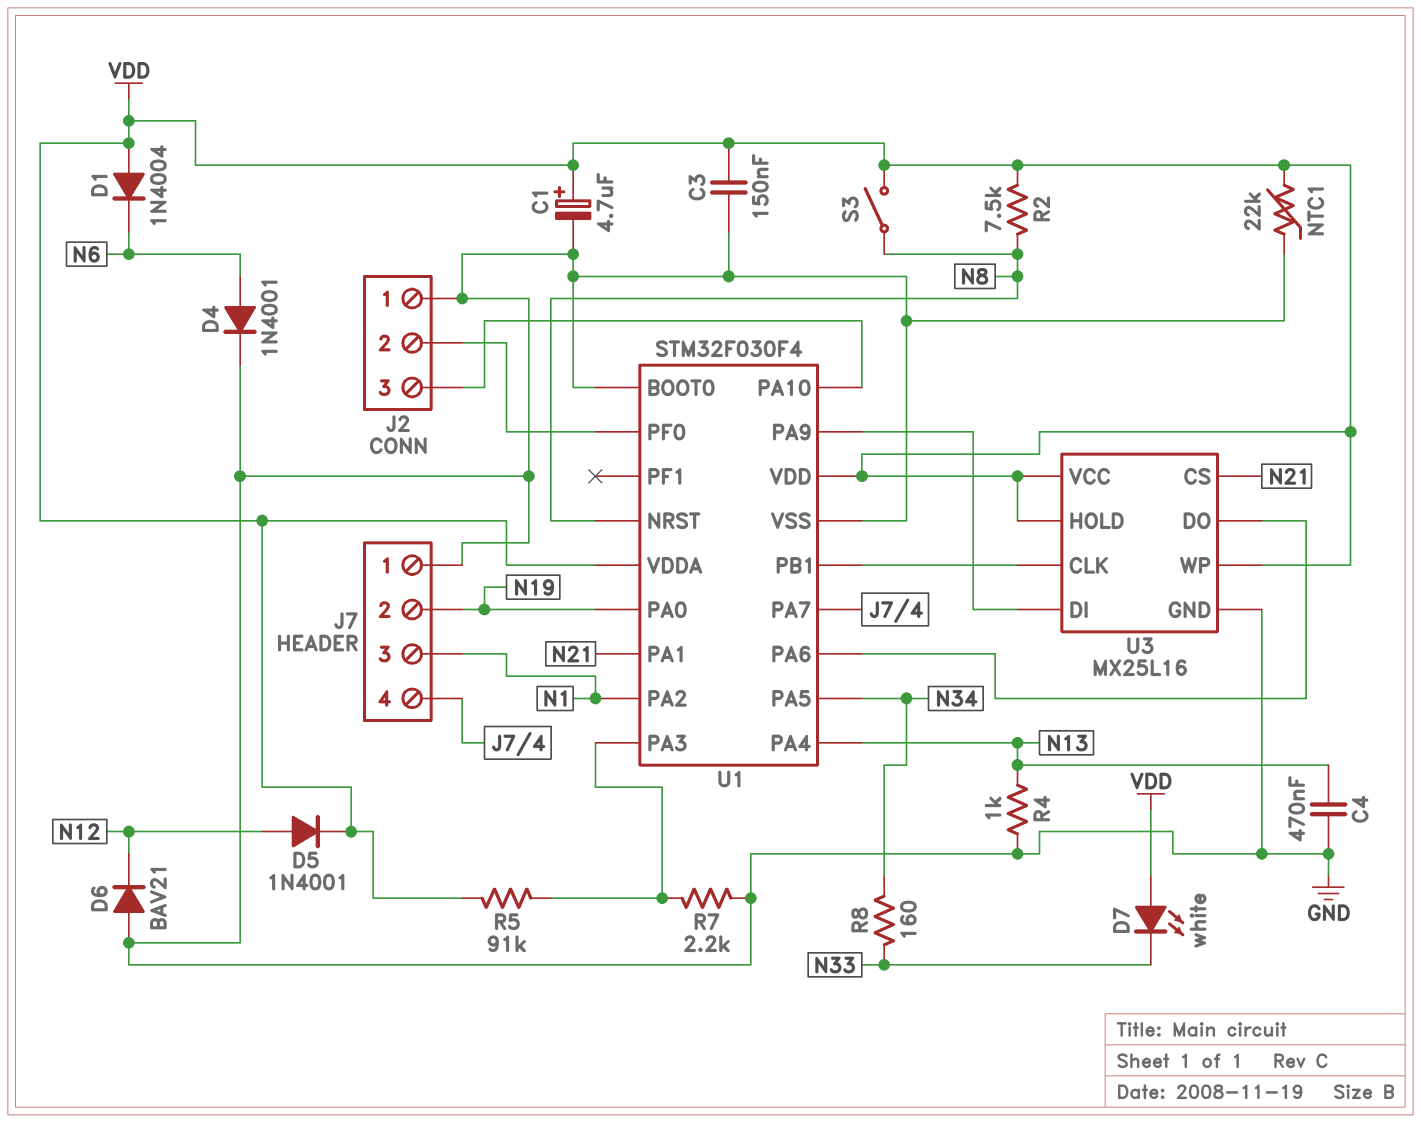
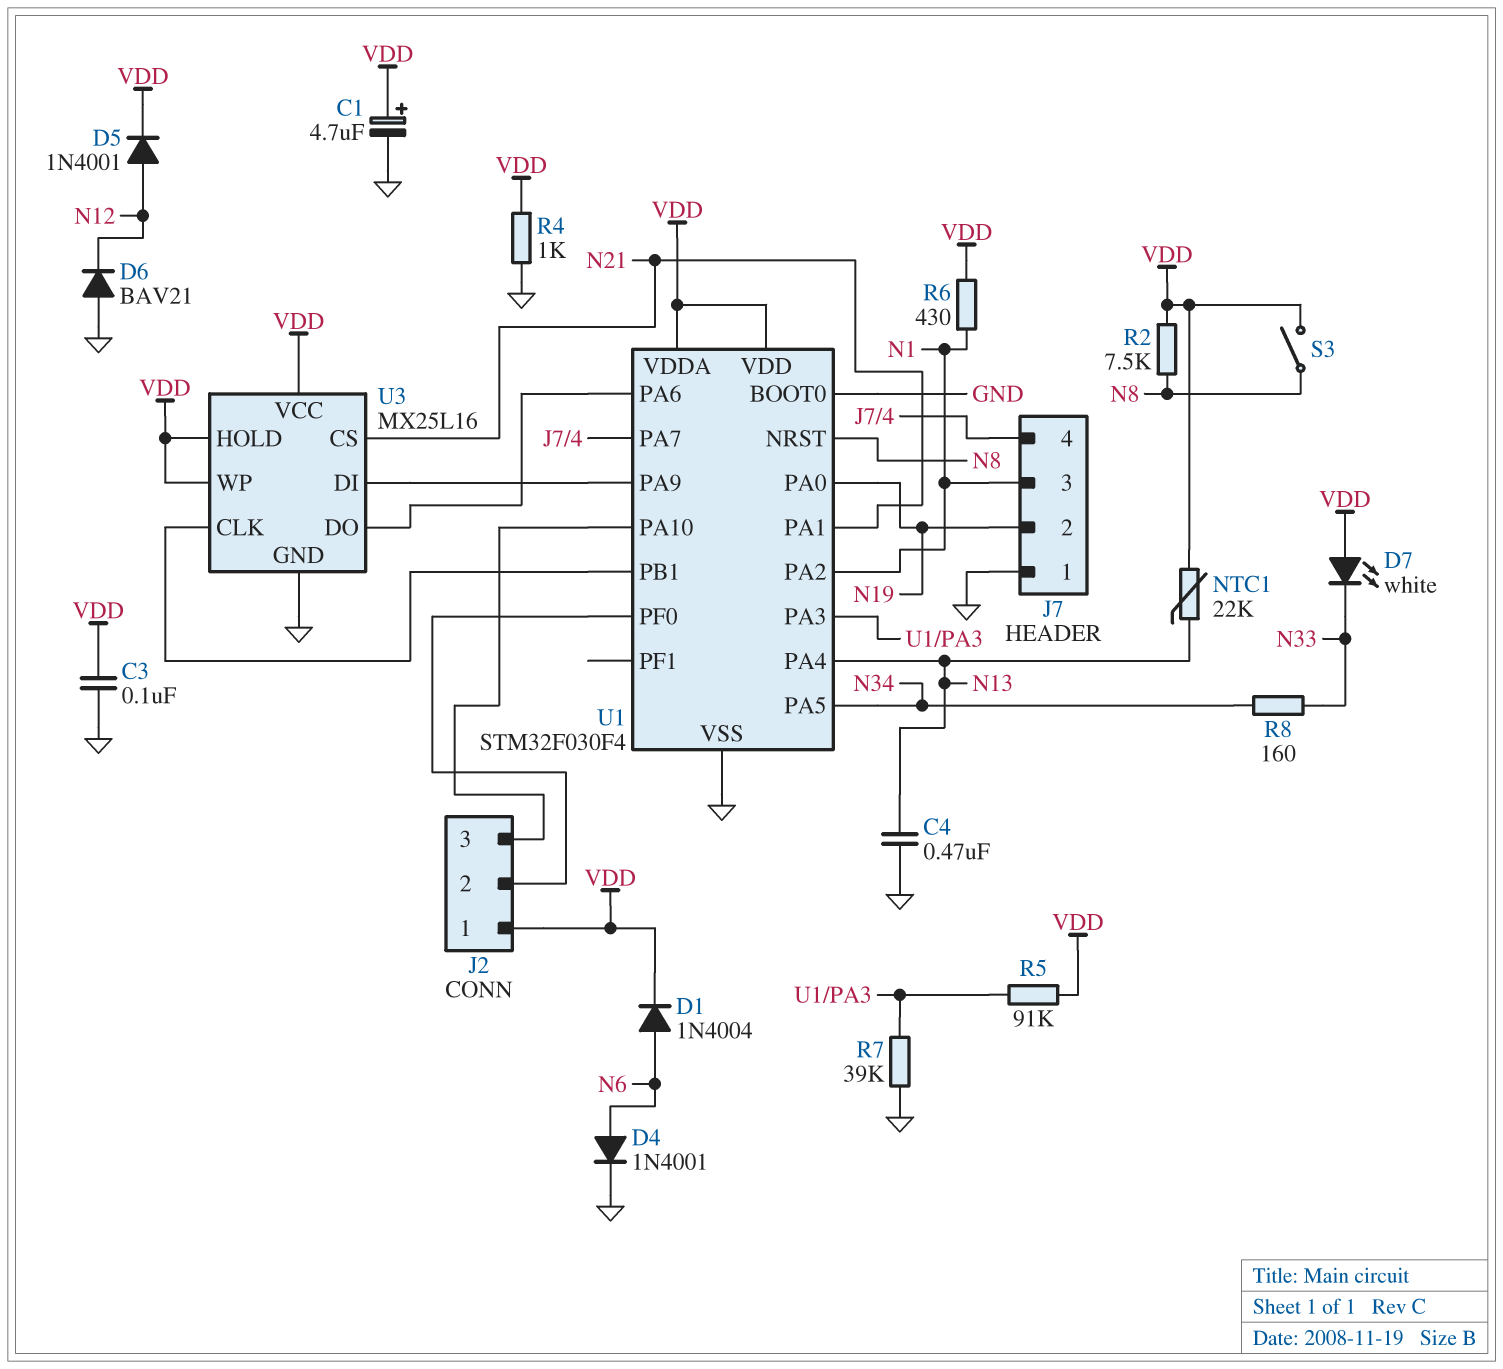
C3: 150nF (GND, VDD) -> 100nF (GND, VDD)
D1: diode 1N4004 (A VDD, K N6) -> diode 1N4004 (A N6, K VDD)
J2 pin 1: GND -> VDD
NTC1: 22k (GND, VDD) -> 22k (N13, VDD)
R4: 1k (GND, N13) -> 1k (GND, VDD)
R6: none -> 430 (N1, VDD)
R7: 2.2k (GND, U1/PA3) -> 39k (GND, U1/PA3)

